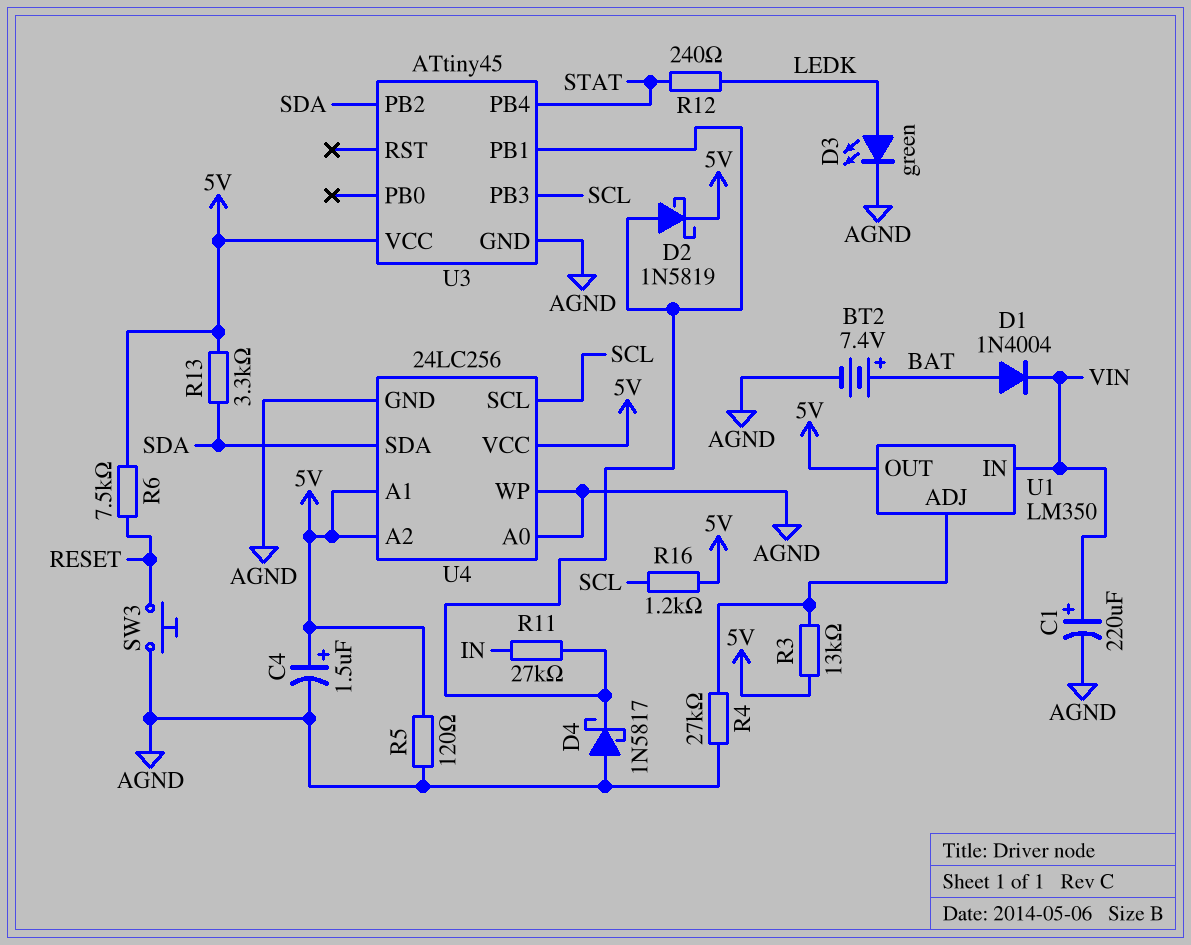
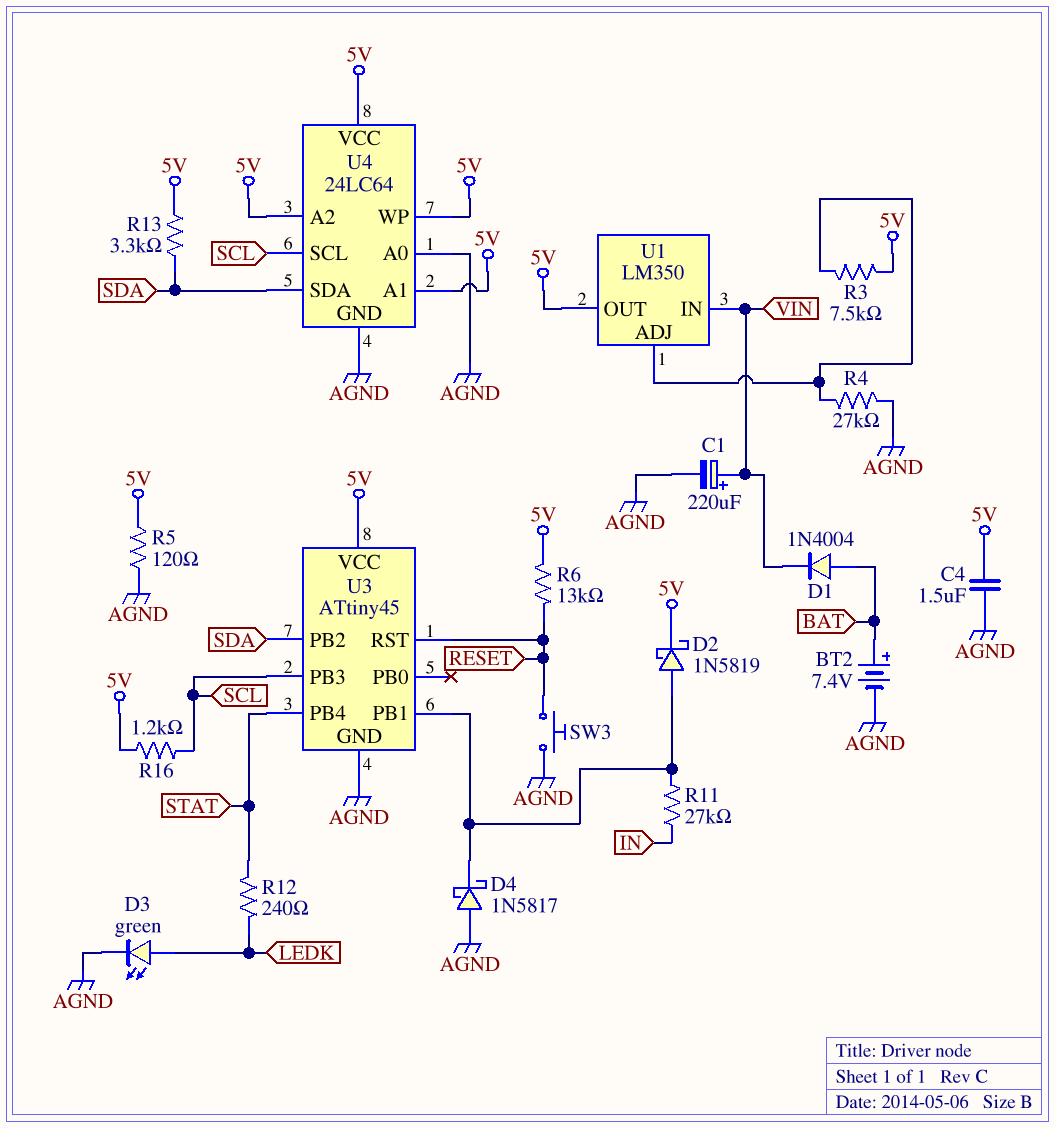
C4: 1.5uF (plus 5V, minus AGND) -> 1.5uF (5V, AGND)
R3: 13k (5V, U1/ADJ) -> 7.5k (5V, U1/ADJ)
R6: 7.5k (5V, RESET) -> 13k (5V, RESET)
U3 pin RST: none -> RESET
U4: 24LC256 -> 24LC64
U4 pin WP: AGND -> 5V

